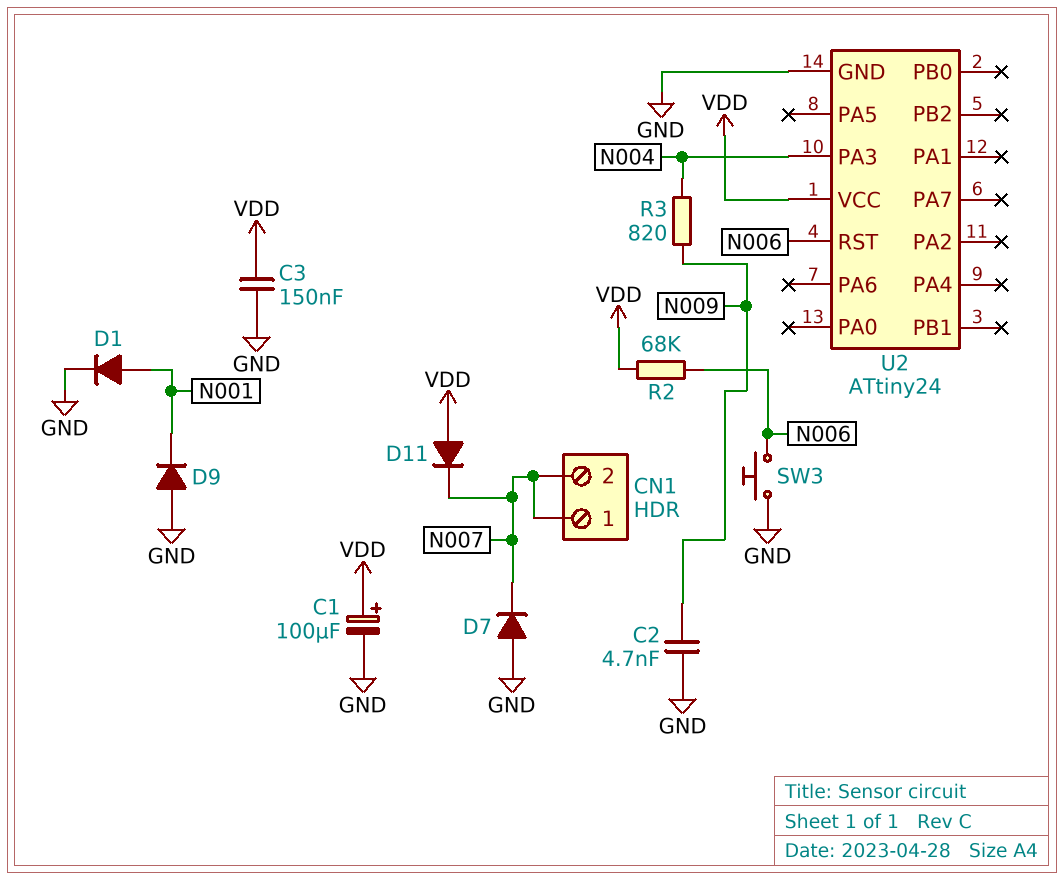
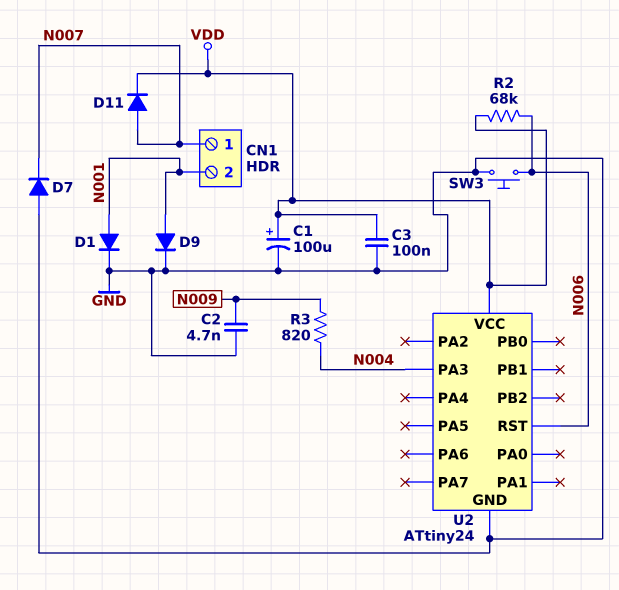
C3: 150nF (GND, VDD) -> 100nF (GND, VDD)
CN1 pin 2: N007 -> N001
D9: diode (A GND, K N001) -> diode (A N001, K GND)
D11: diode (A VDD, K N007) -> diode (A N007, K VDD)

